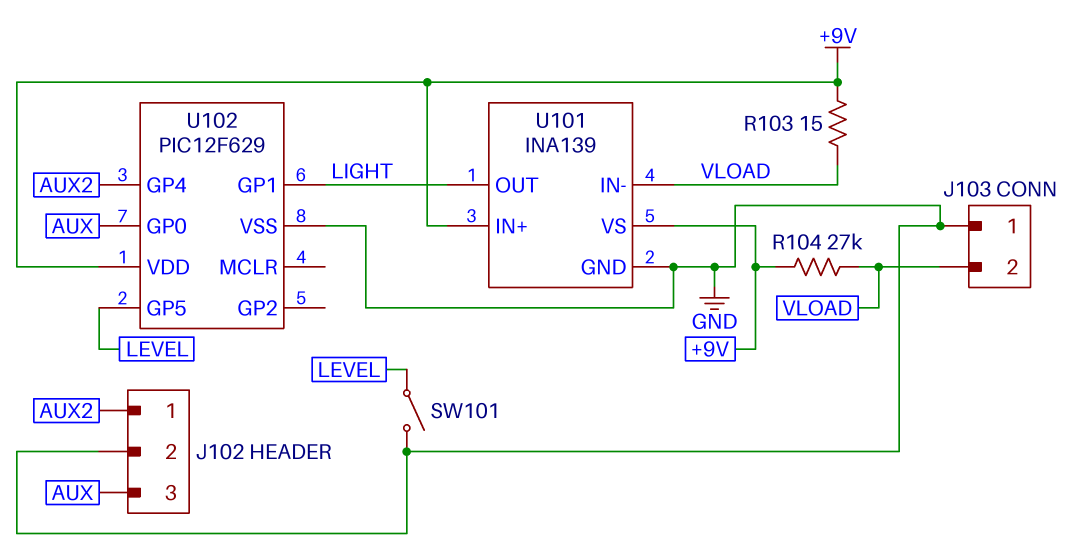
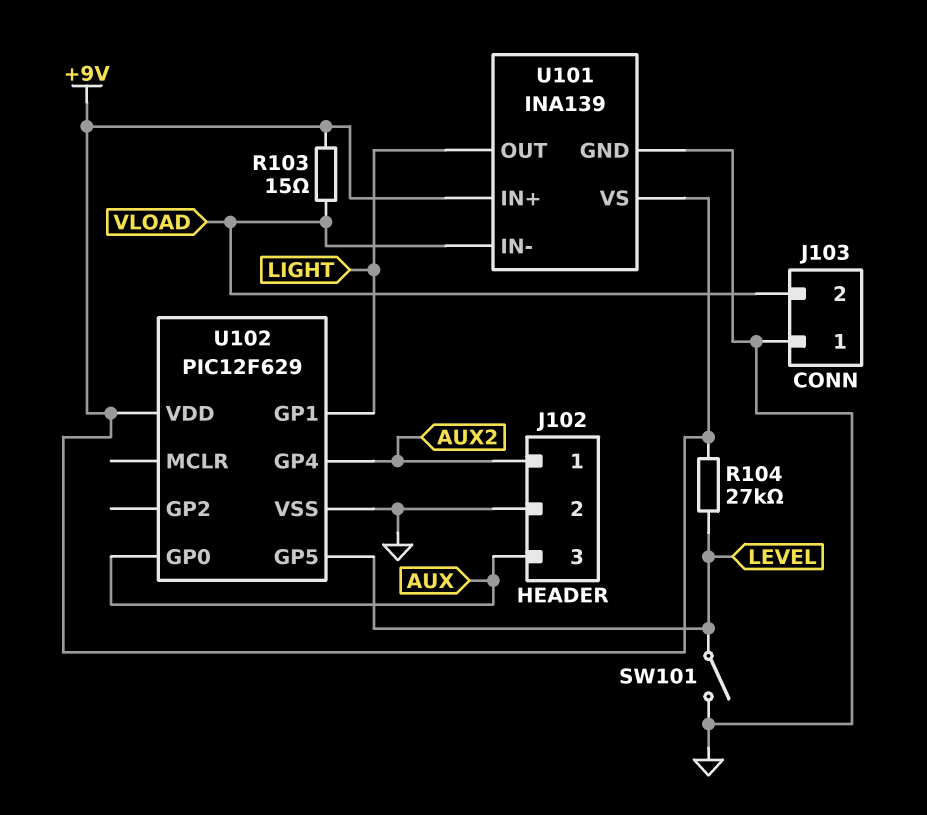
R104: 27k (+9V, VLOAD) -> 27k (+9V, LEVEL)

